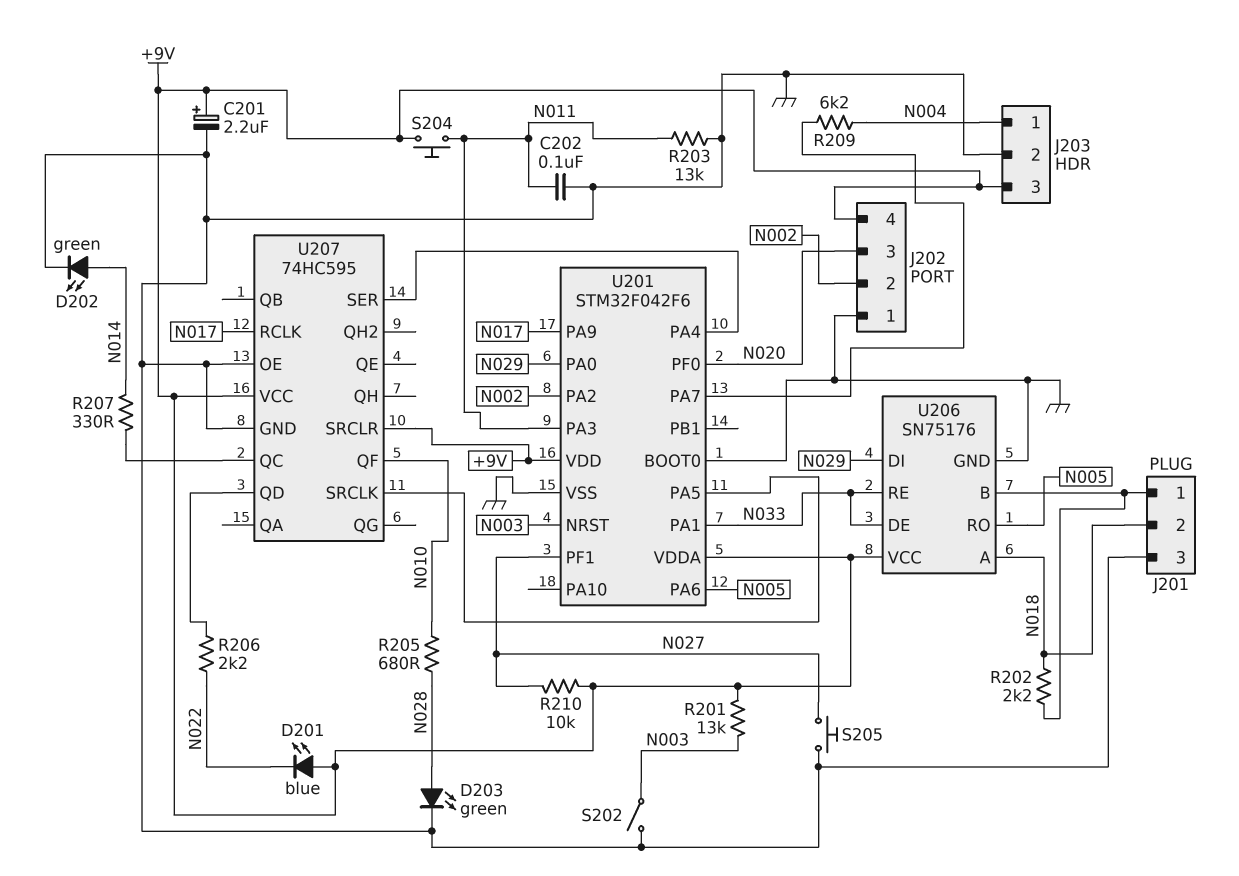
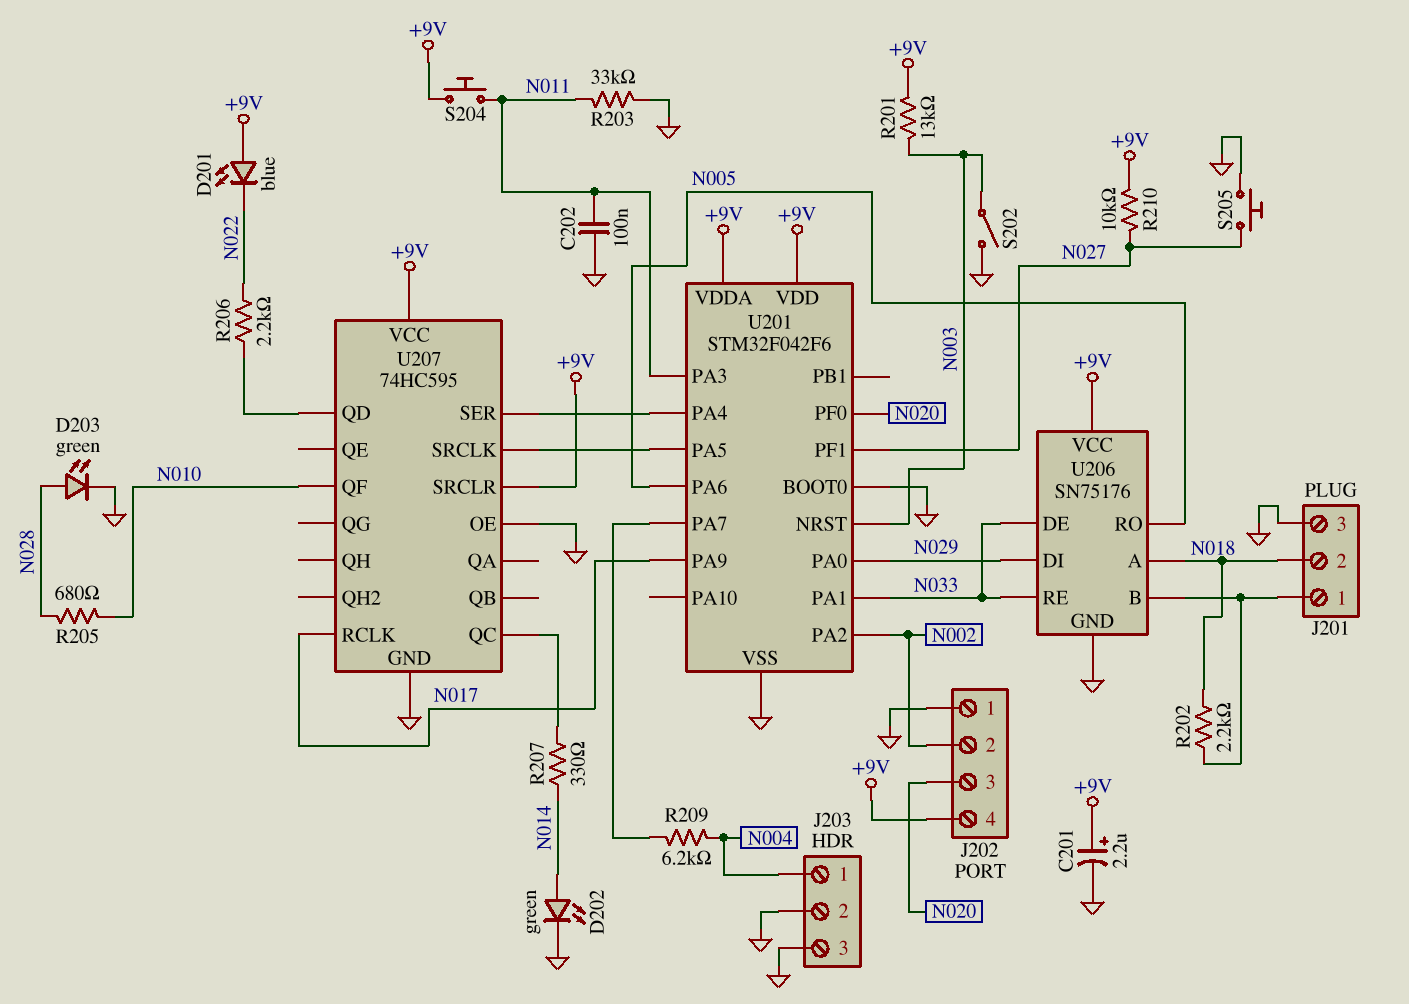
J203 pin 3: +9V -> GND
R203: 13k (GND, N011) -> 33k (GND, N011)

